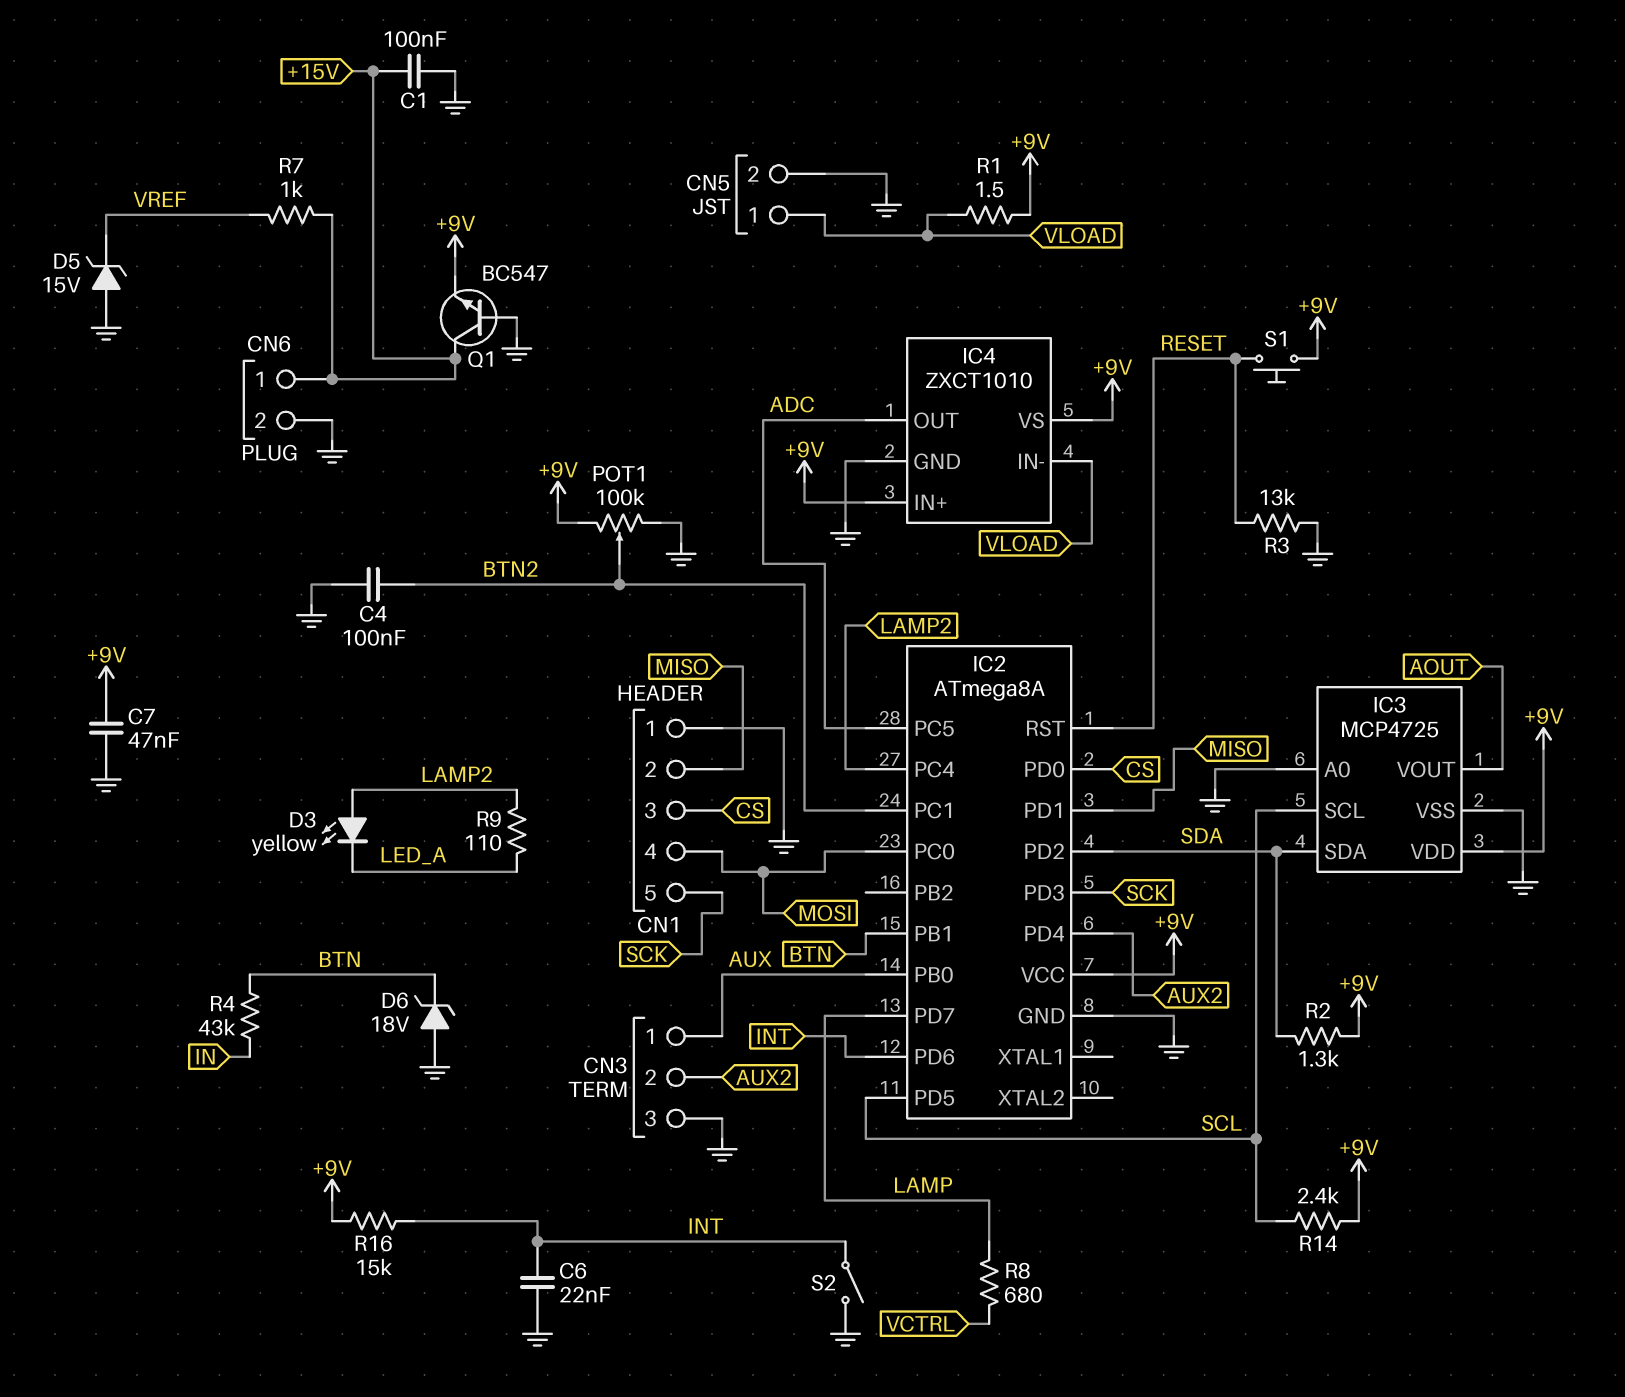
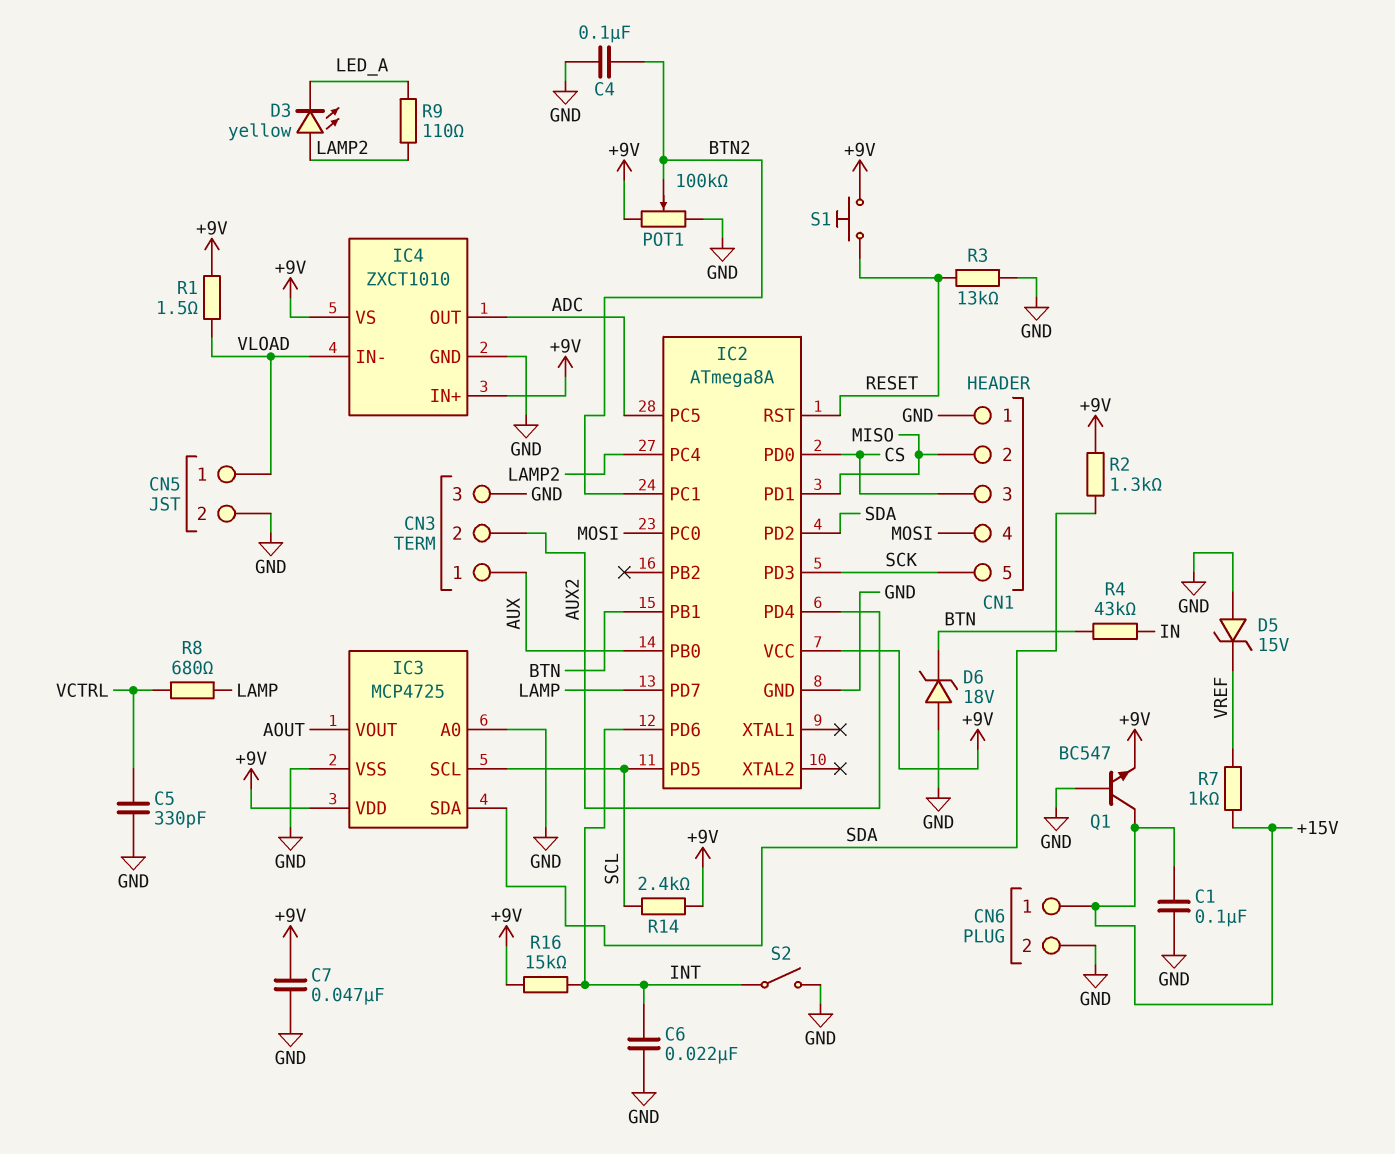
C5: none -> 330pF (GND, VCTRL)

